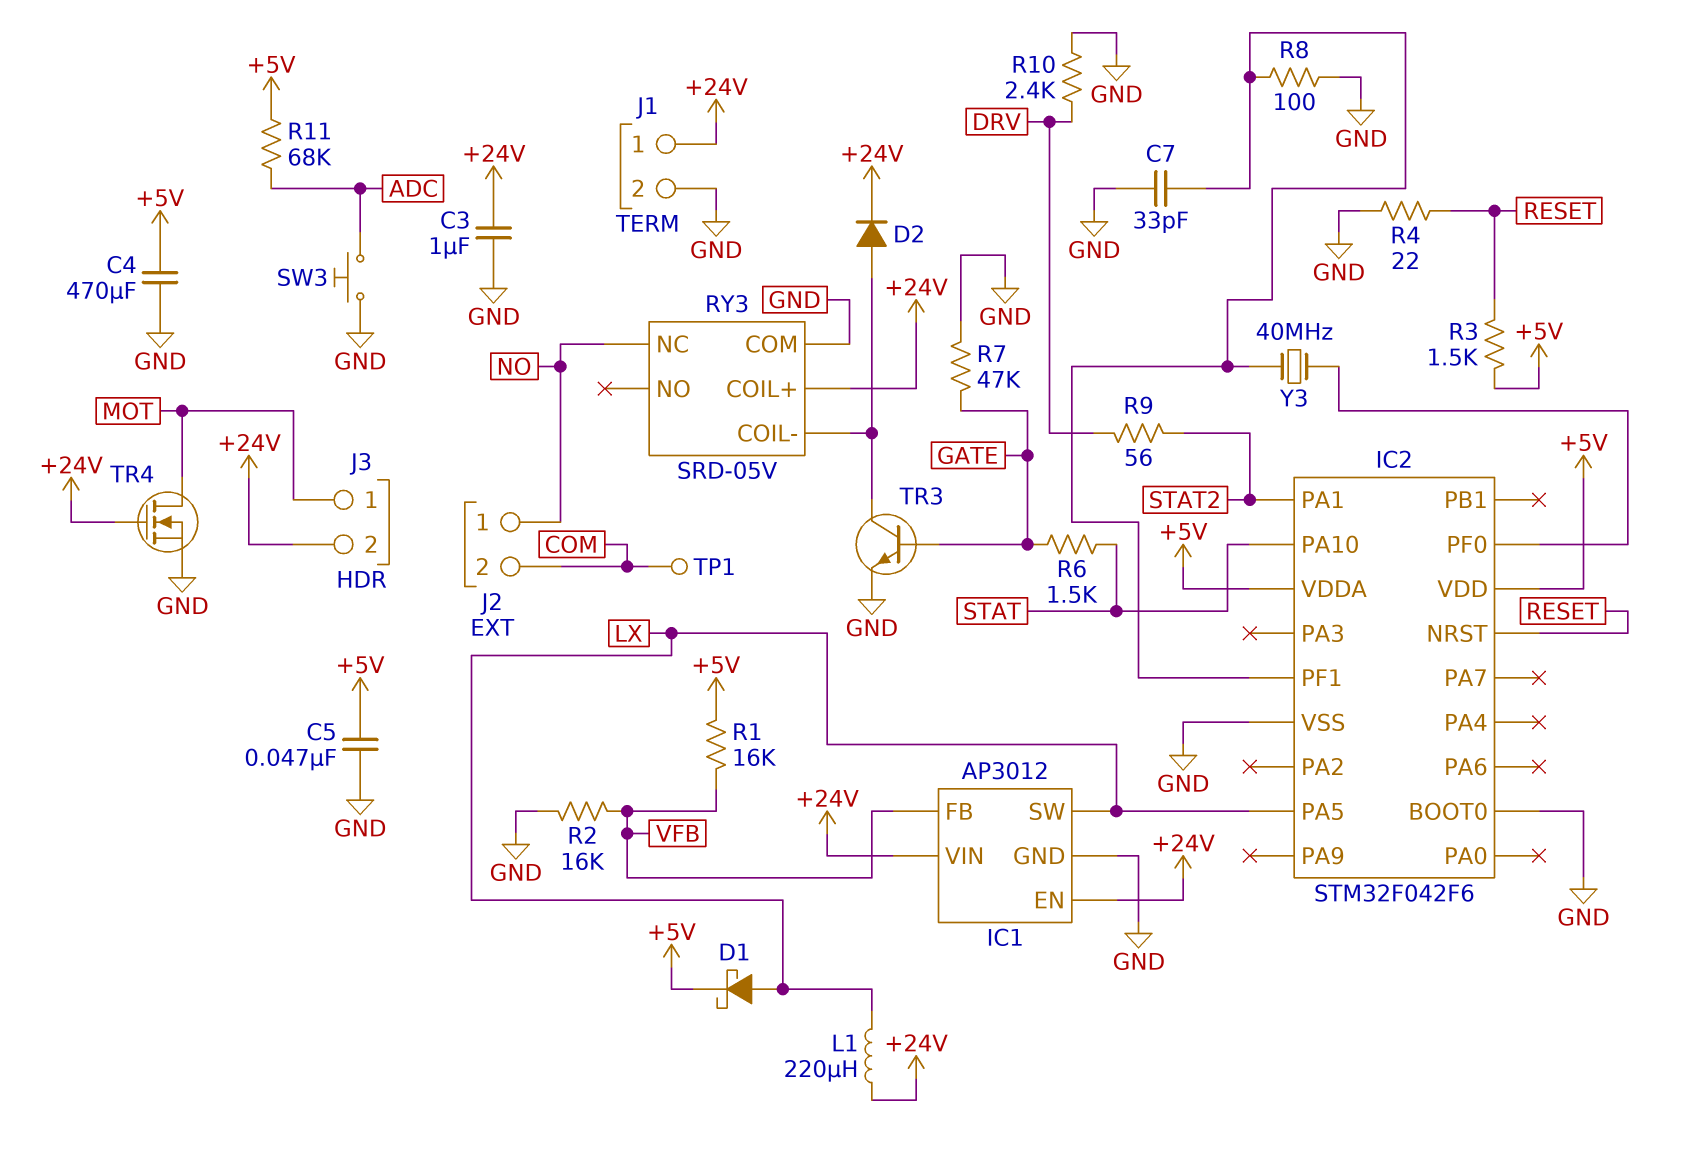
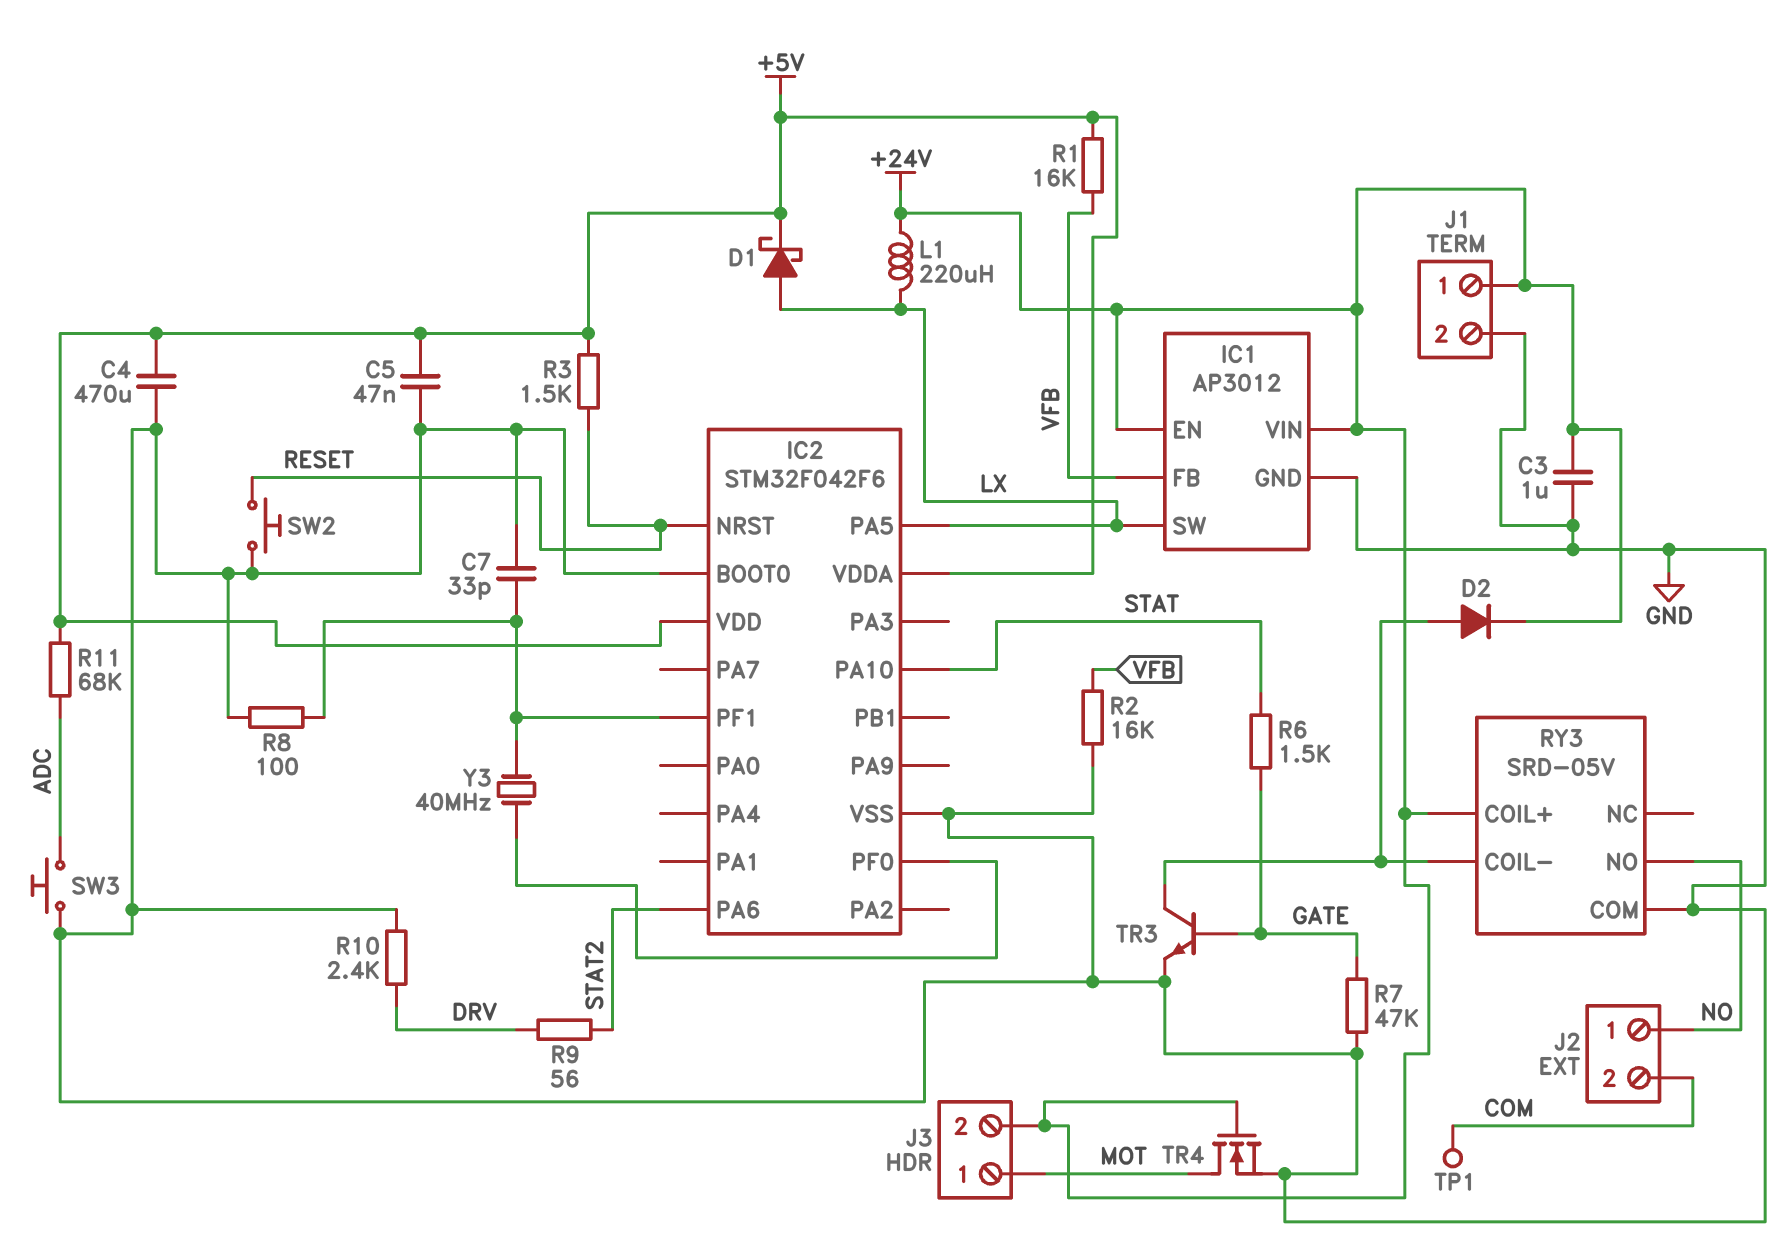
IC2 pin PA1: STAT2 -> none
IC2 pin PA6: none -> STAT2
R4: 22 (GND, RESET) -> none
RY3 pin NC: NO -> none
RY3 pin NO: none -> NO
SW2: none -> button (GND, RESET)

